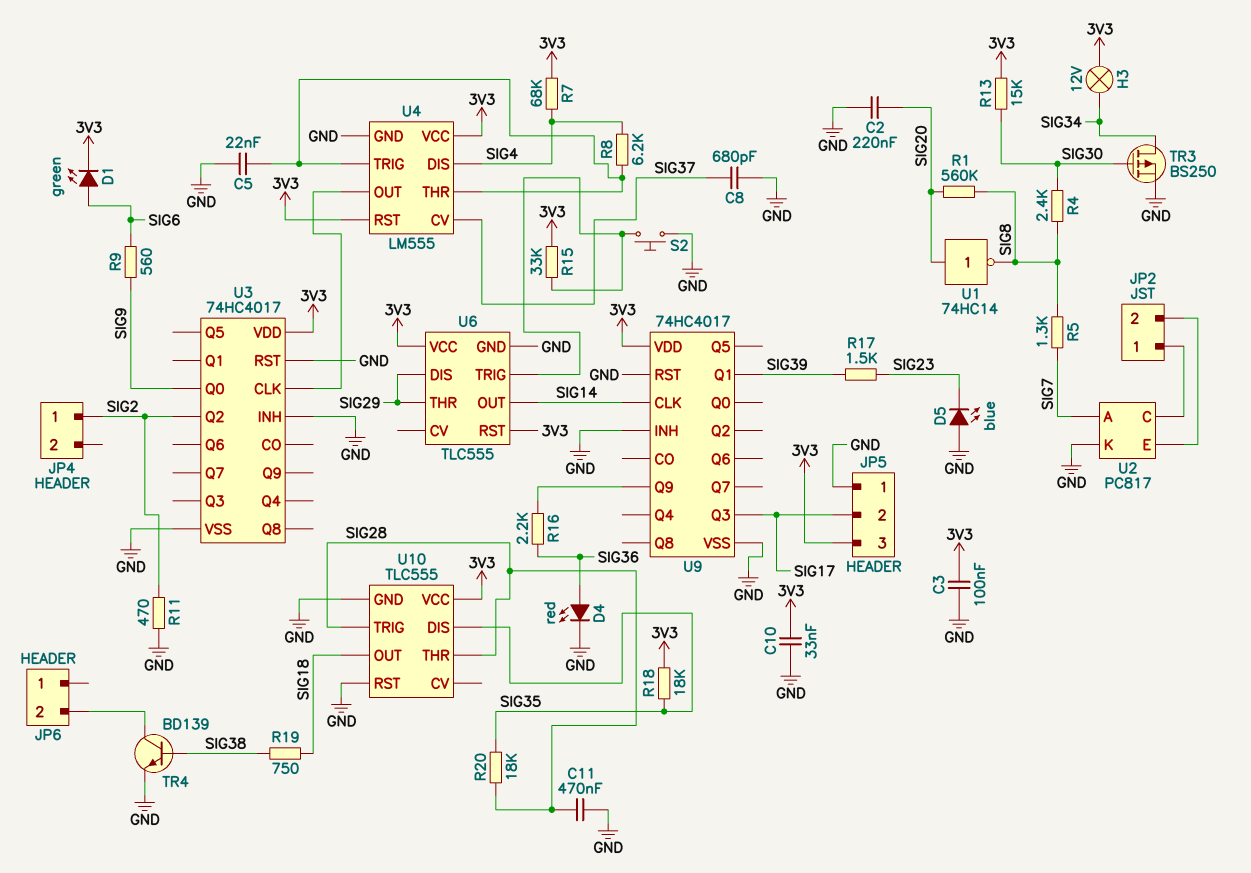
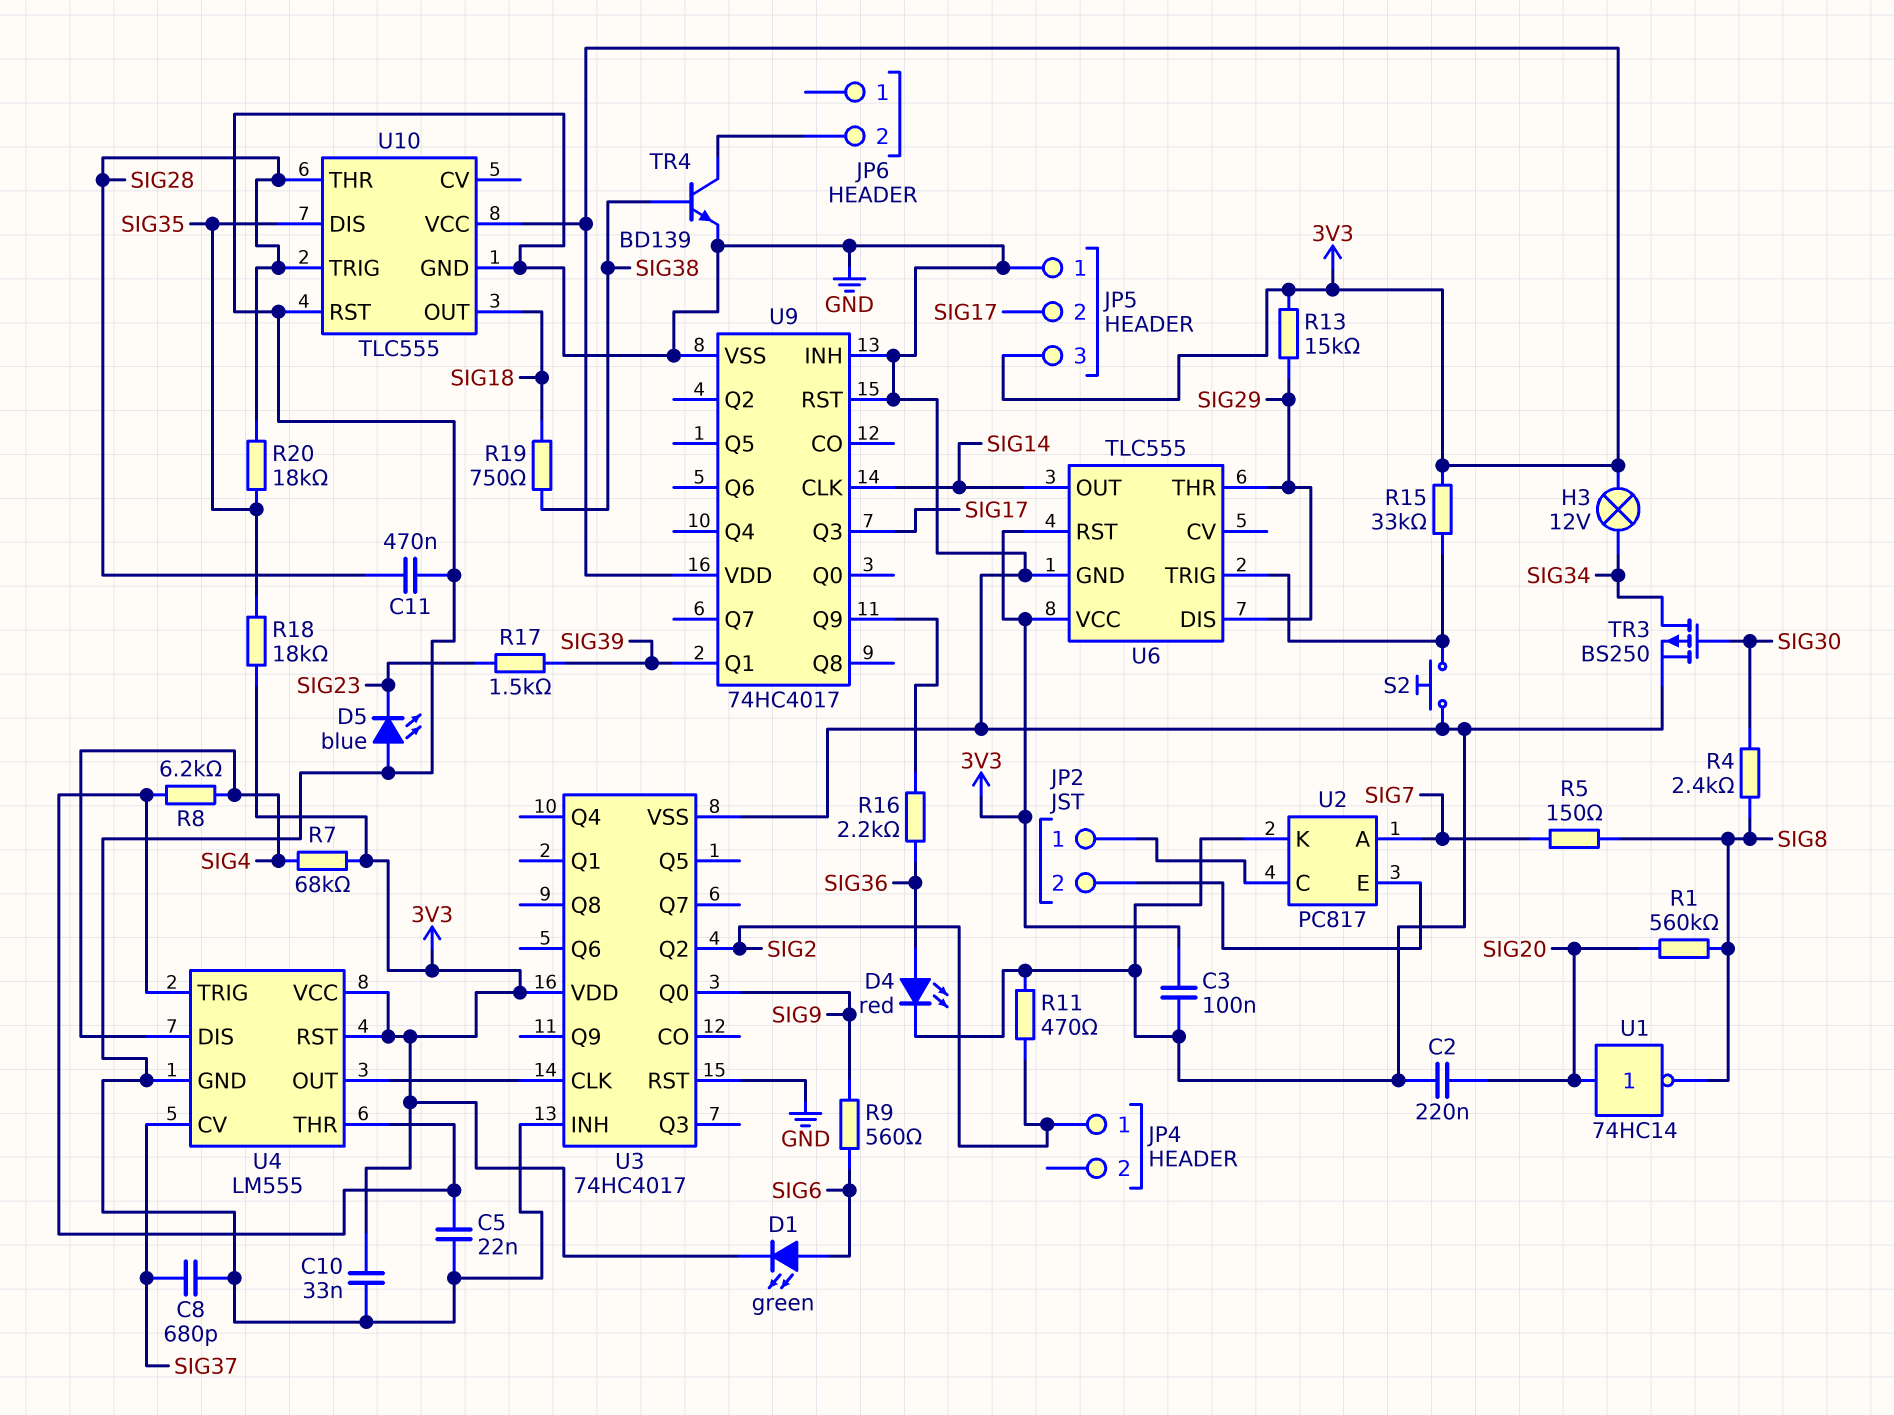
R5: 1.3k (SIG7, SIG8) -> 150 (SIG7, SIG8)
R13: 15k (3V3, SIG30) -> 15k (3V3, SIG29)

